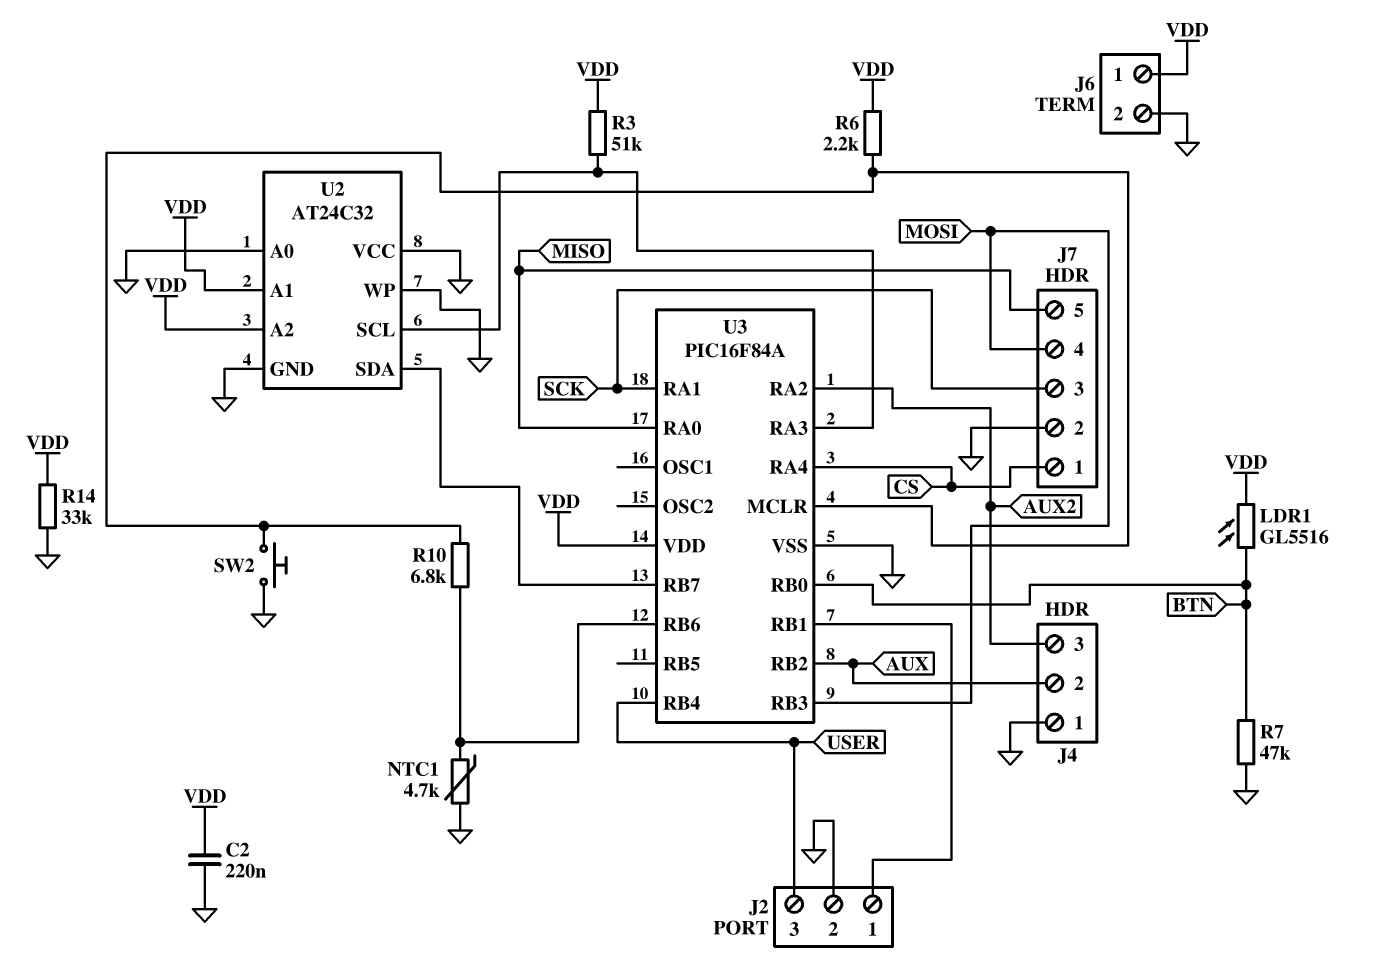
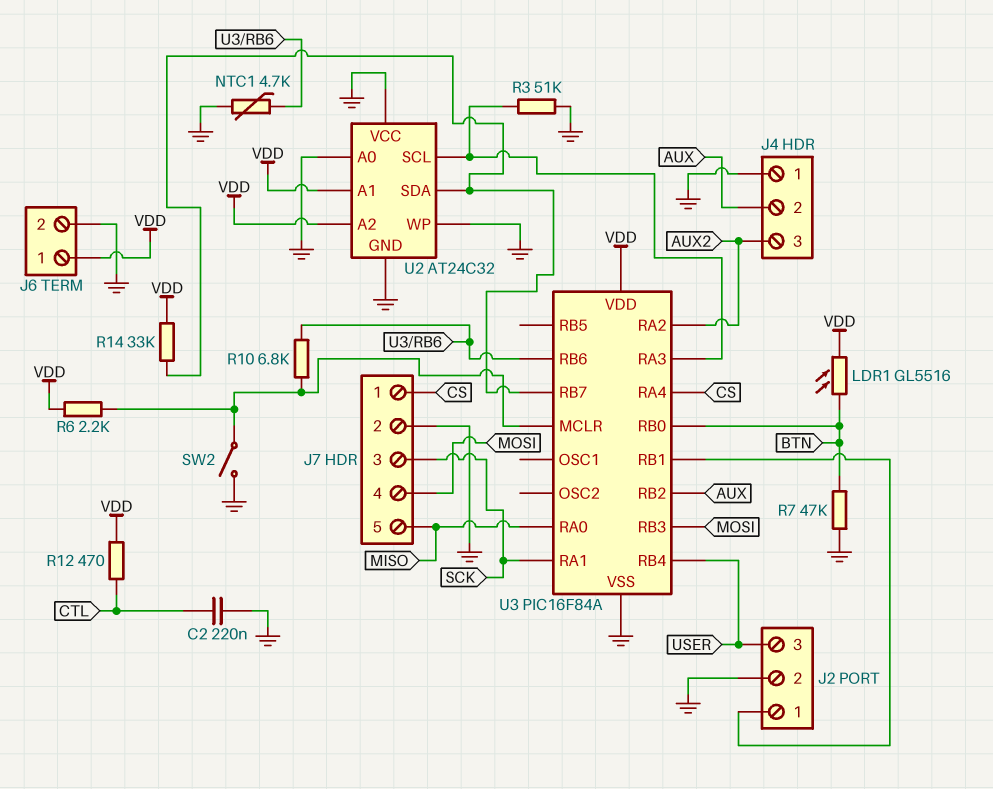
C2: 220nF (GND, VDD) -> 220nF (CTL, GND)
R3: 51k (U2/SCL, VDD) -> 51k (GND, U2/SCL)
R12: none -> 470 (CTL, VDD)
R14: 33k (GND, VDD) -> 33k (U2/SDA, VDD)
SW2: button (GND, U3/MCLR) -> switch (GND, U3/MCLR)

